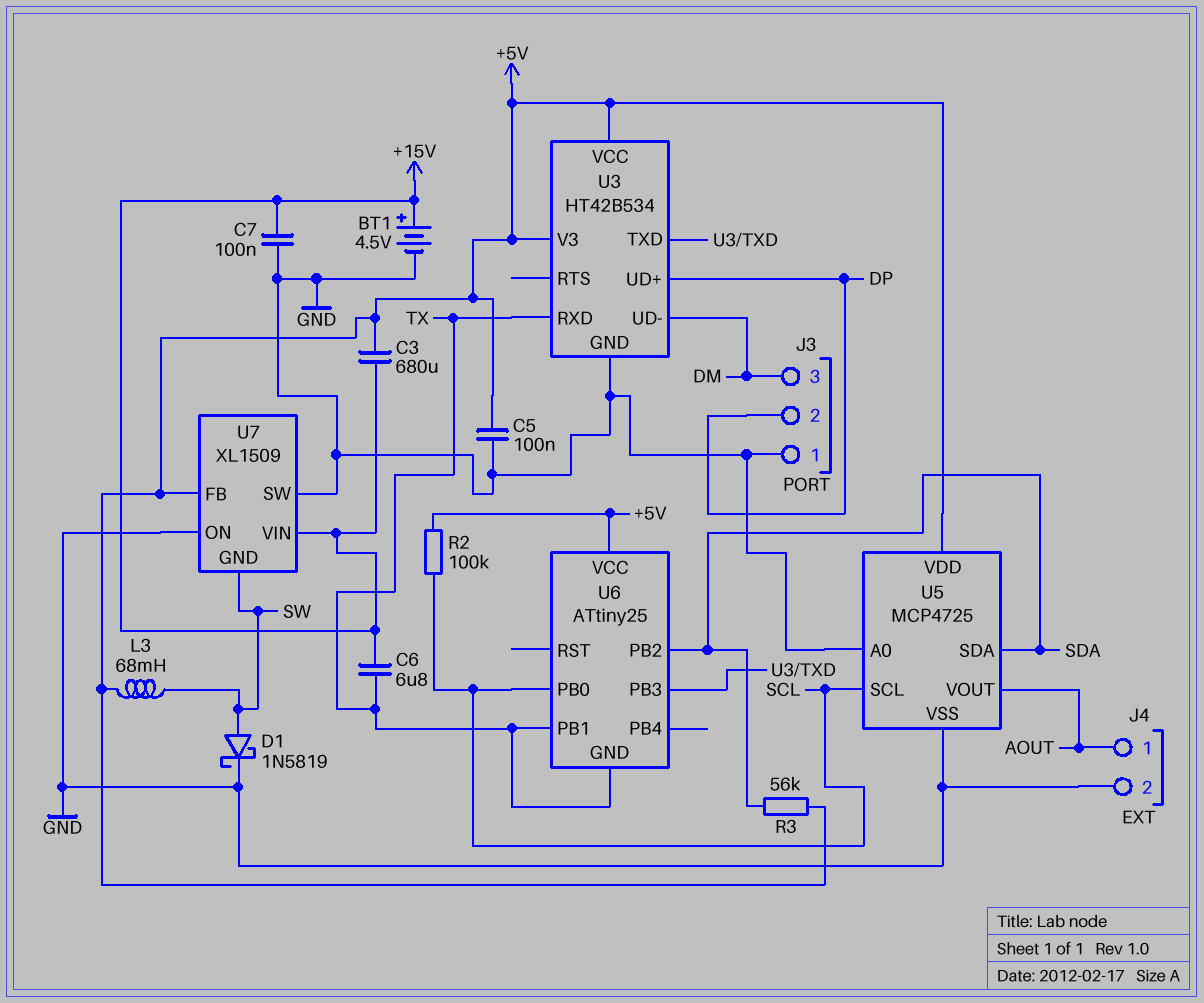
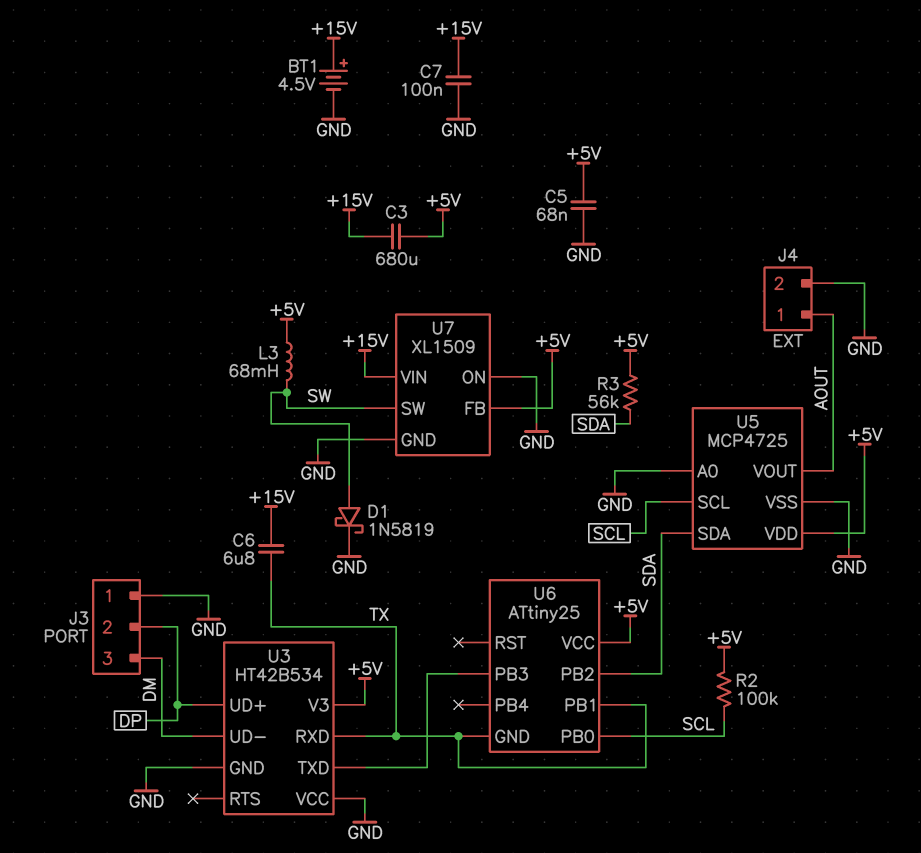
C5: 100nF (+5V, GND) -> 68nF (+5V, GND)
U3 pin VCC: +5V -> GND
U7 pin GND: SW -> GND
U7 pin SW: GND -> SW

